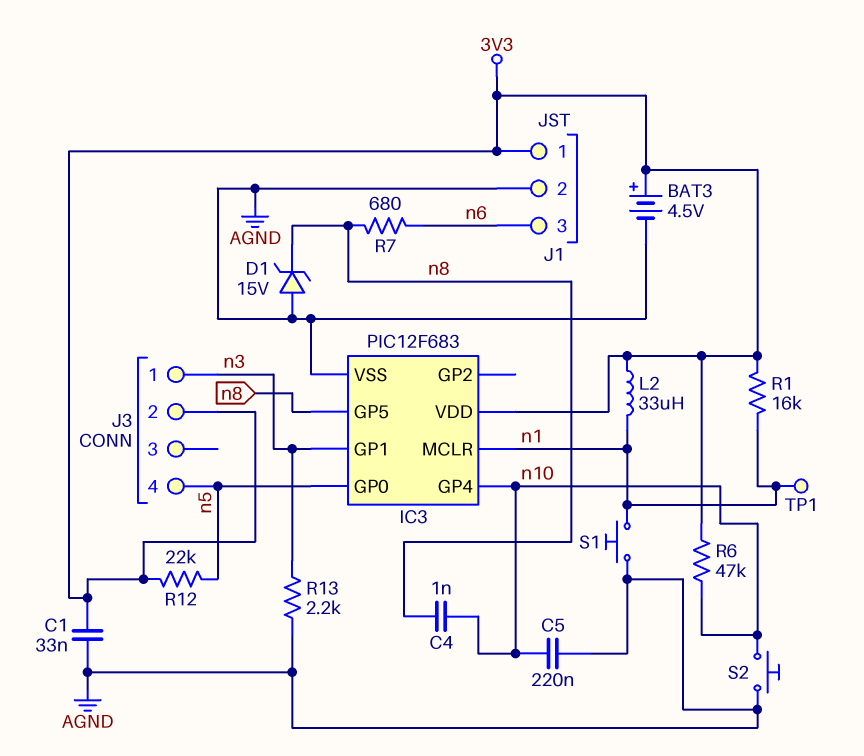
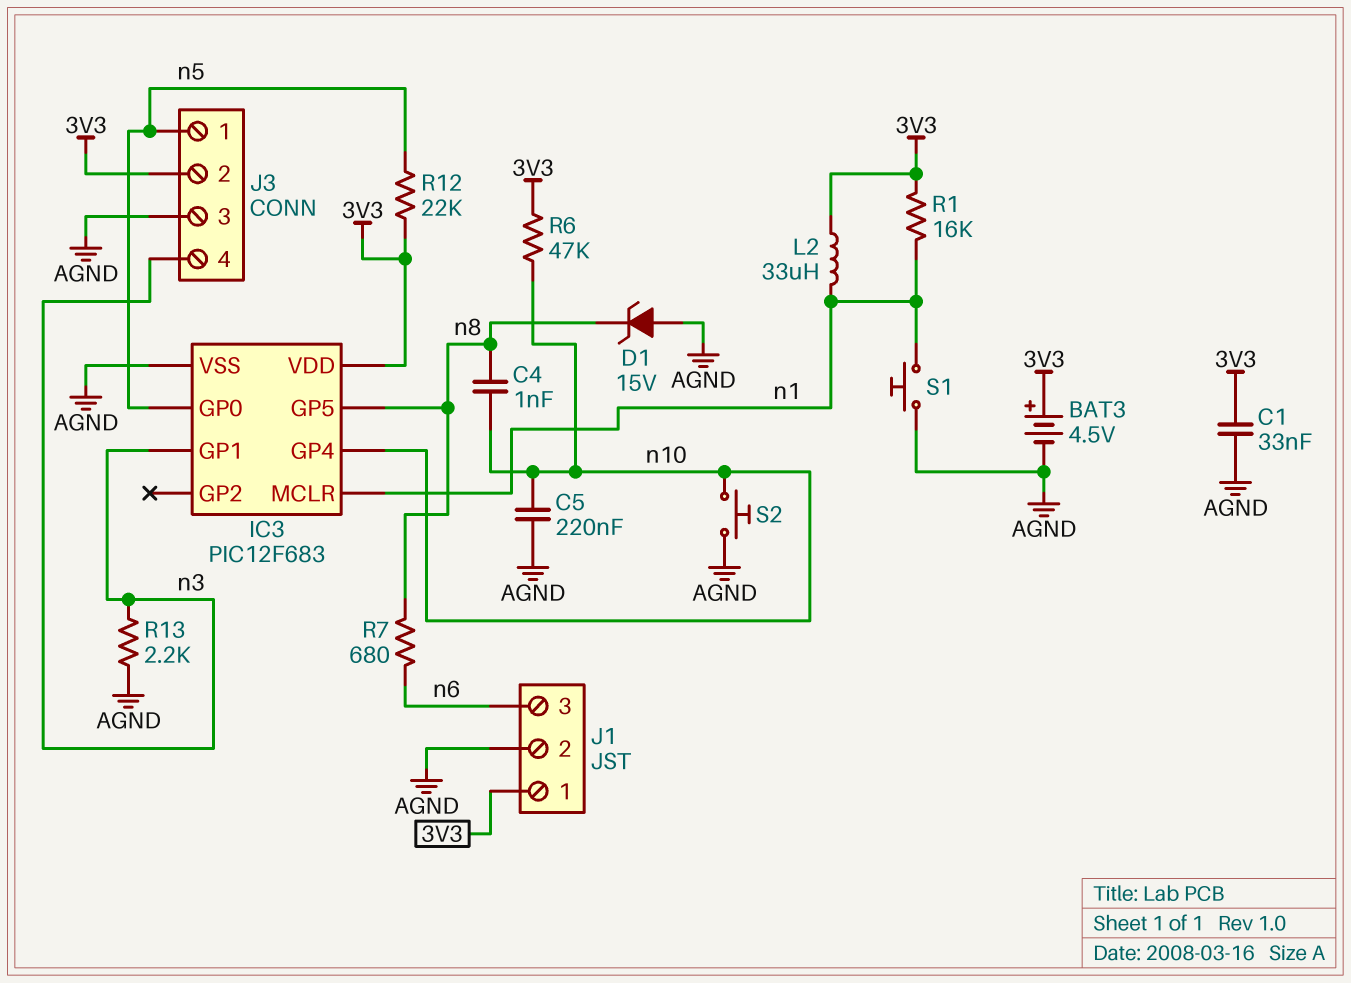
J3 pin 1: n3 -> n5
J3 pin 3: none -> AGND
J3 pin 4: n5 -> n3
TP1: test point (n1) -> none

